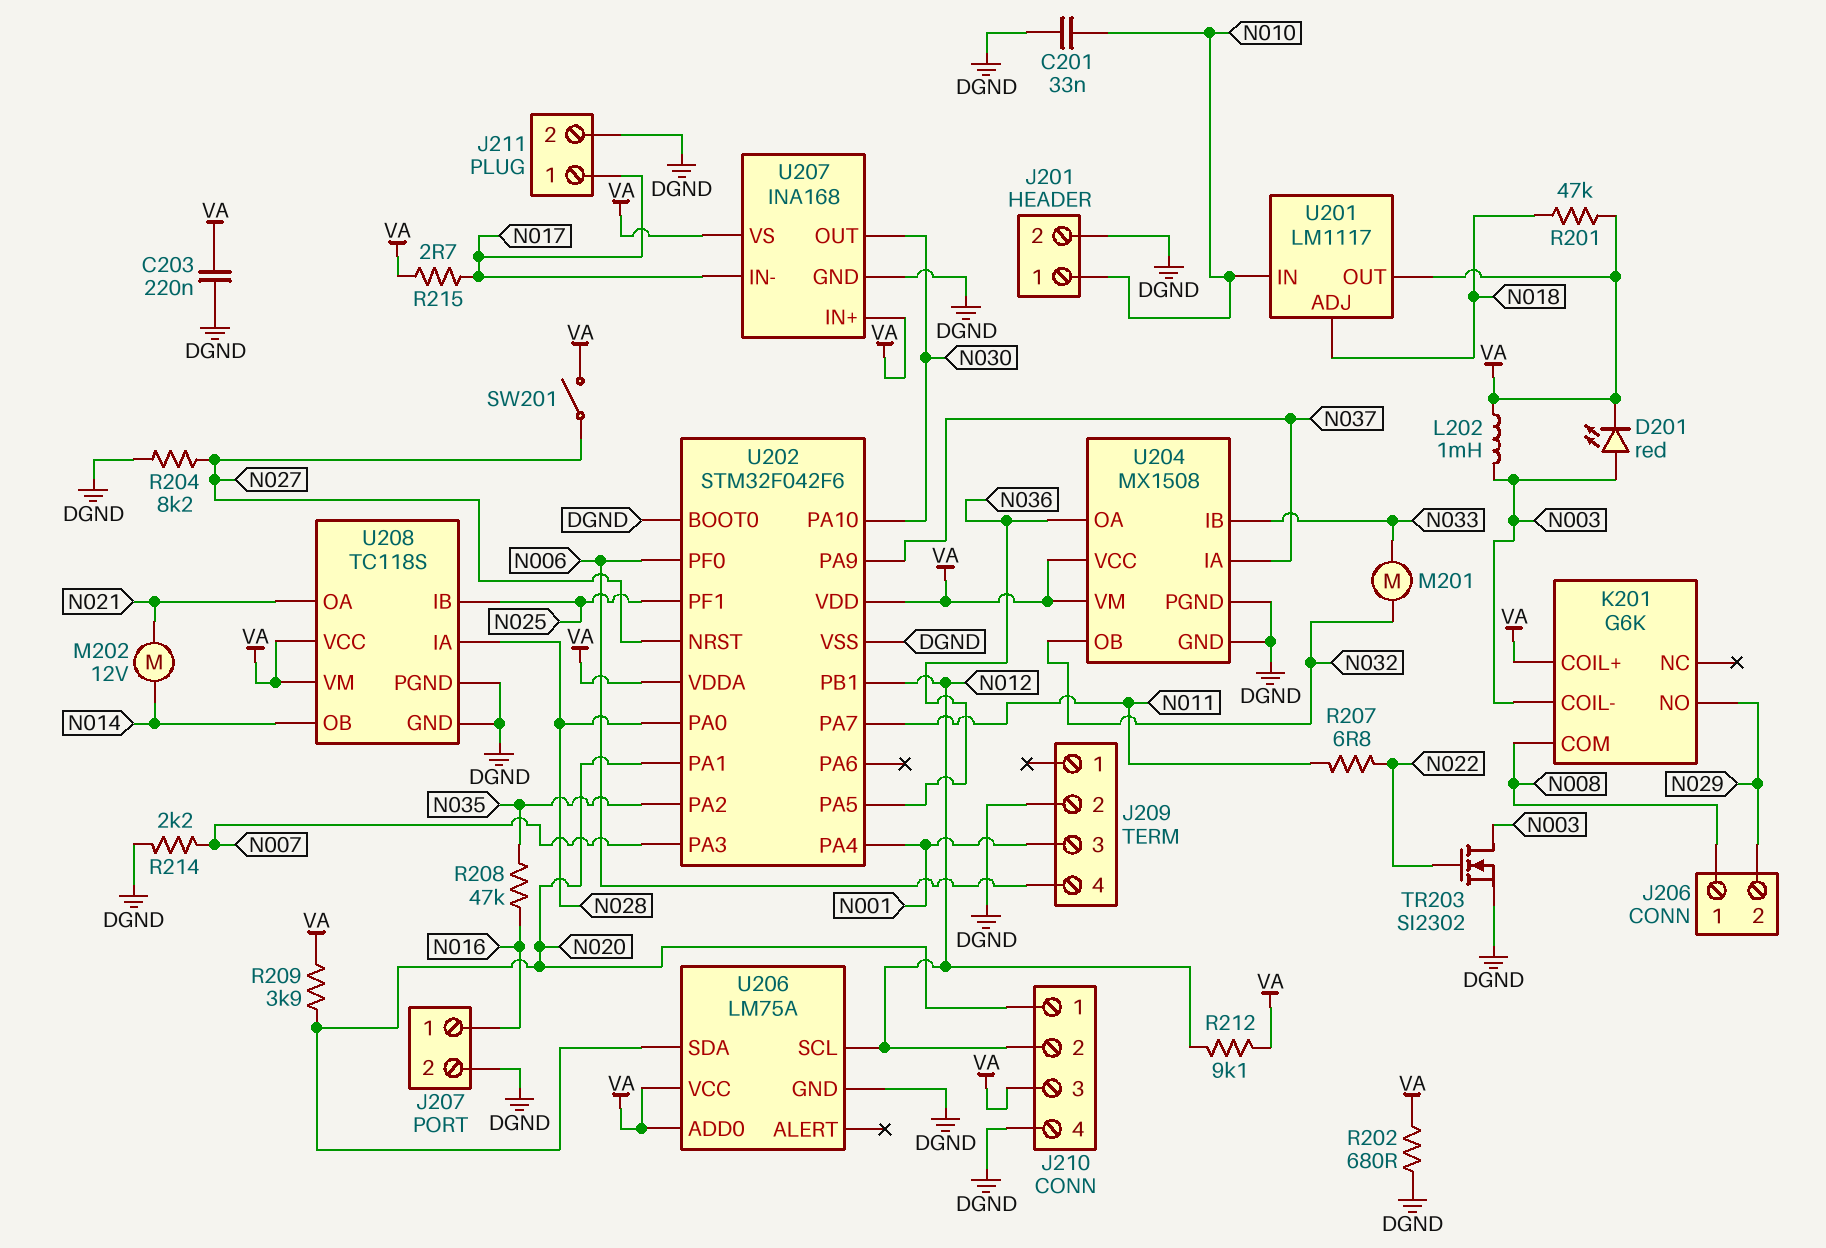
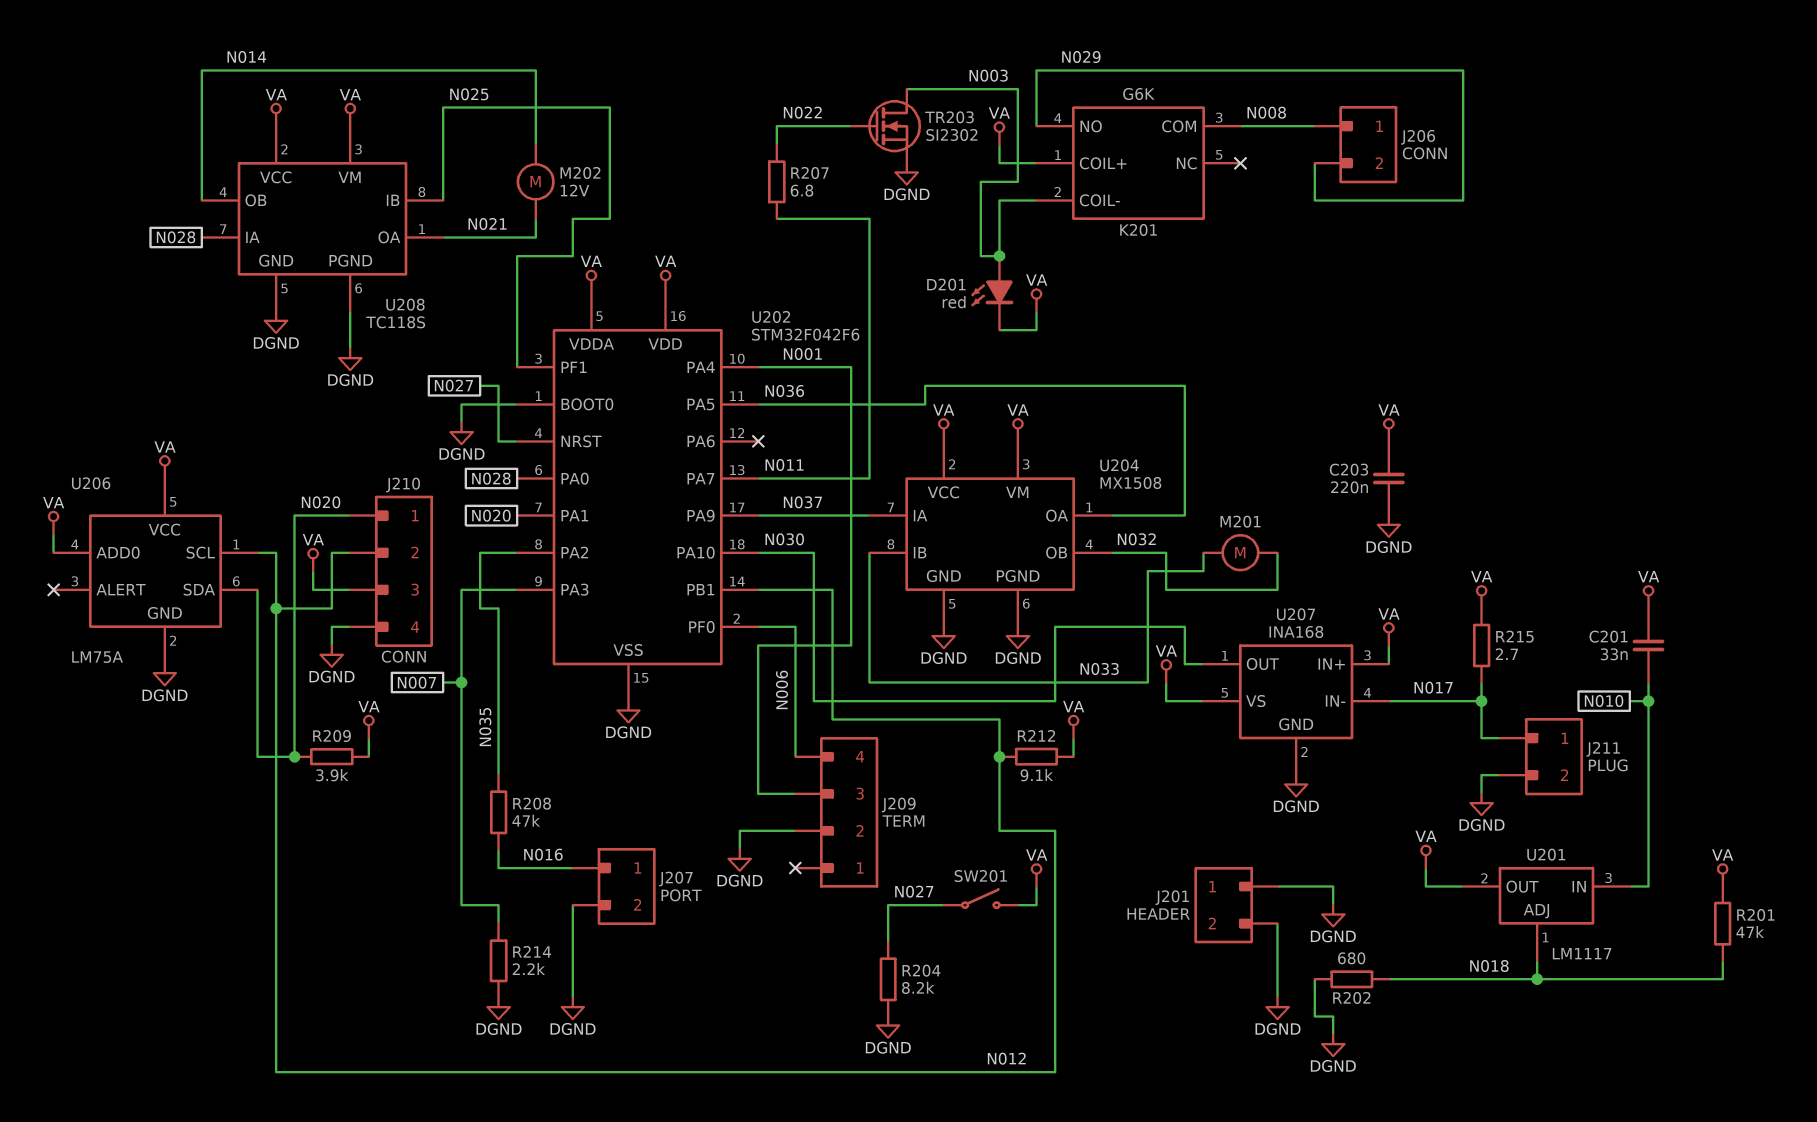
C201: 33nF (DGND, N010) -> 33nF (N010, VA)
J201 pin 1: N010 -> DGND
L202: 1mH (N003, VA) -> none
R202: 680 (DGND, VA) -> 680 (DGND, N018)

